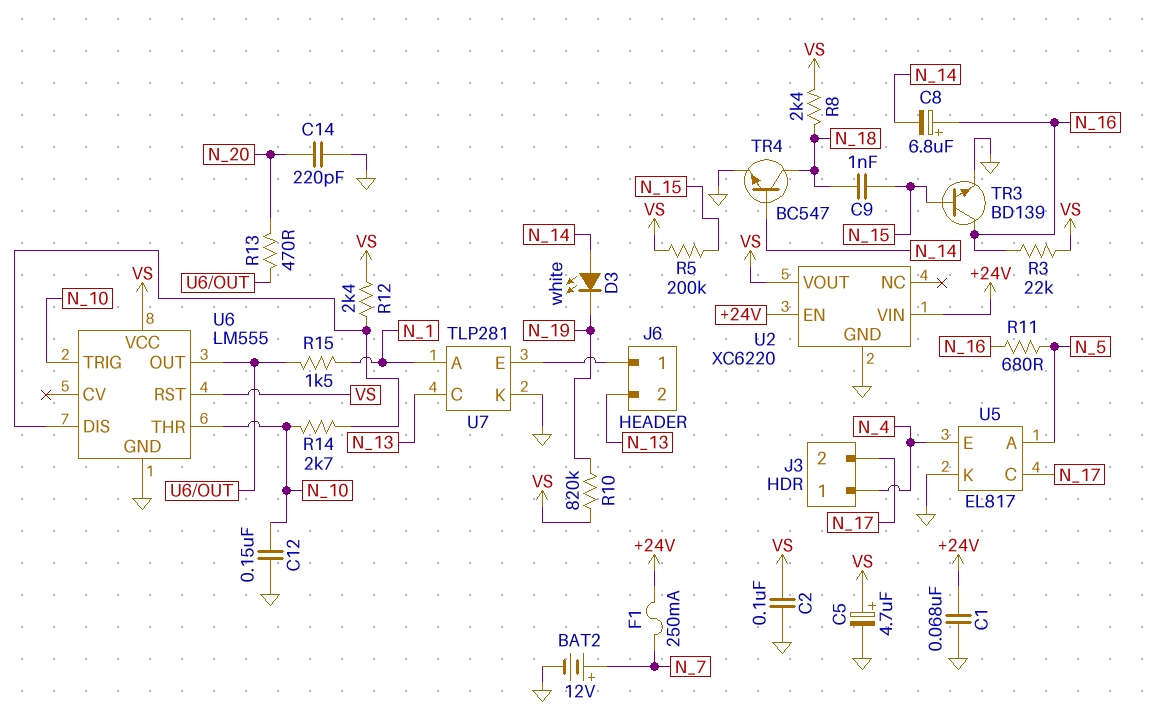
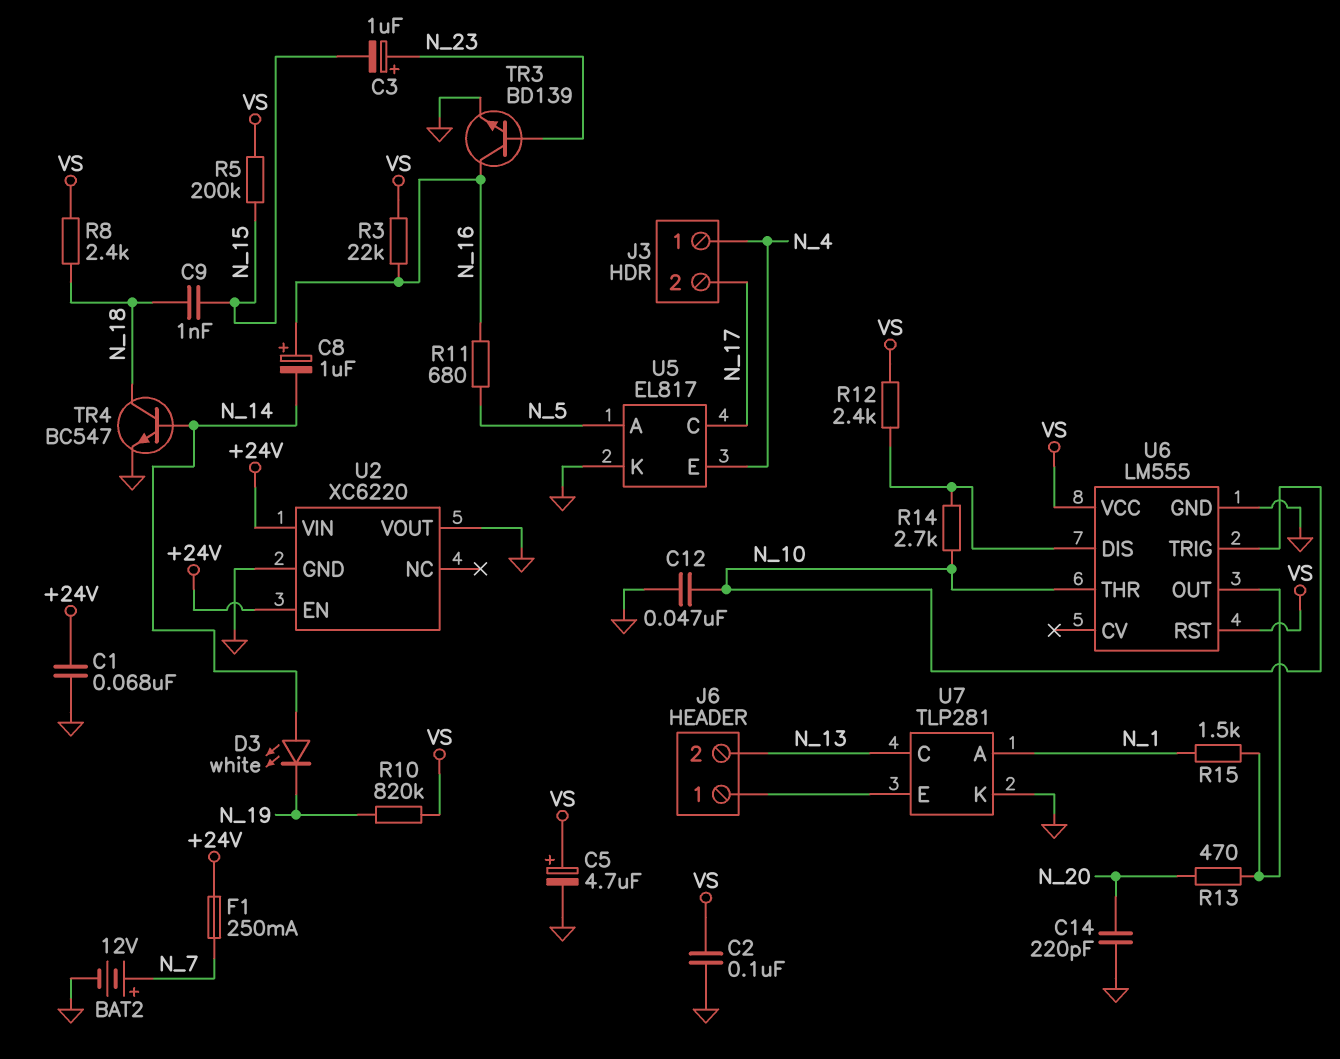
C3: none -> 1uF (plus N_23, minus N_15)
C8: 6.8uF (plus N_16, minus N_14) -> 1uF (plus N_16, minus N_14)
C12: 150nF (GND, N_10) -> 47nF (GND, N_10)
TR3: NPN BD139 (B N_15, C N_16, E GND) -> NPN BD139 (B N_23, C N_16, E GND)
U2 pin VOUT: VS -> GND

